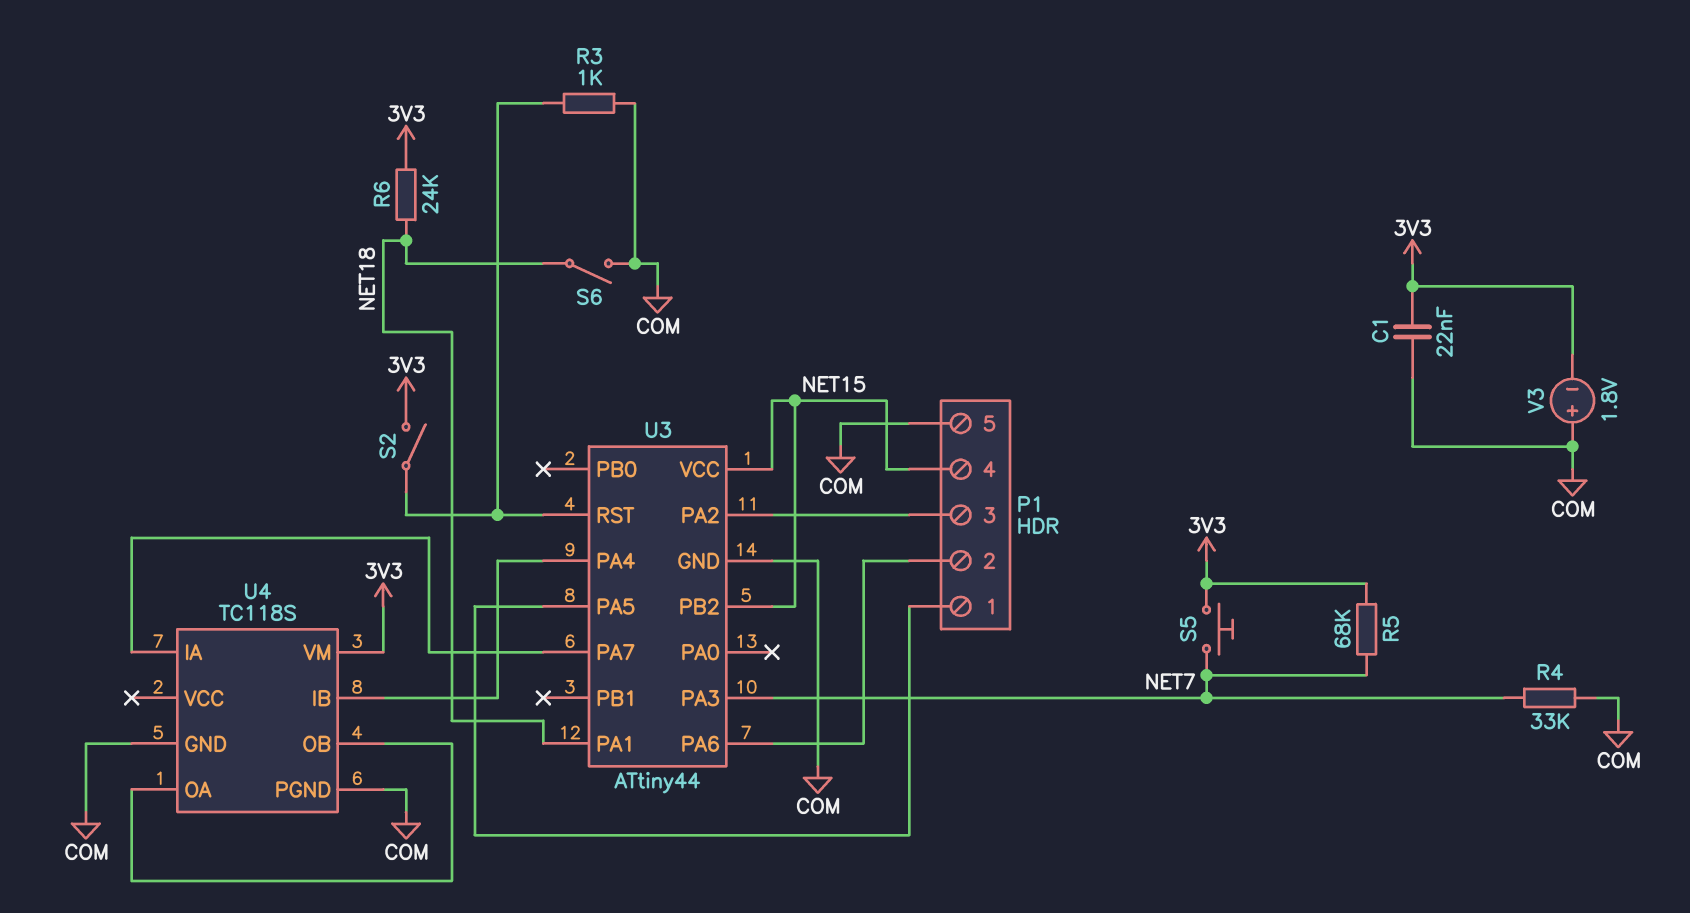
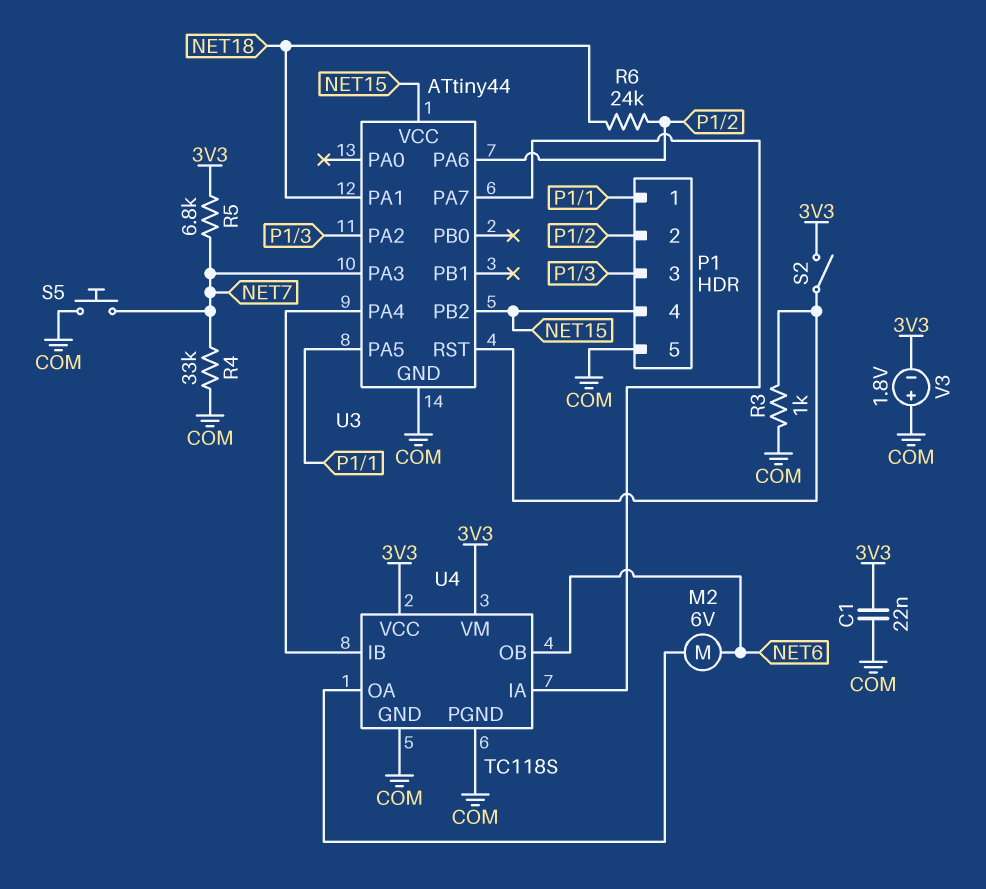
M2: none -> motor 6V (NET6, U4/OA)
R5: 68k (3V3, NET7) -> 6.8k (3V3, NET7)
R6: 24k (3V3, NET18) -> 24k (NET18, P1/2)
S5: button (3V3, NET7) -> button (COM, NET7)
S6: switch (COM, NET18) -> none
U4 pin OB: U4/OA -> NET6
U4 pin VCC: none -> 3V3

